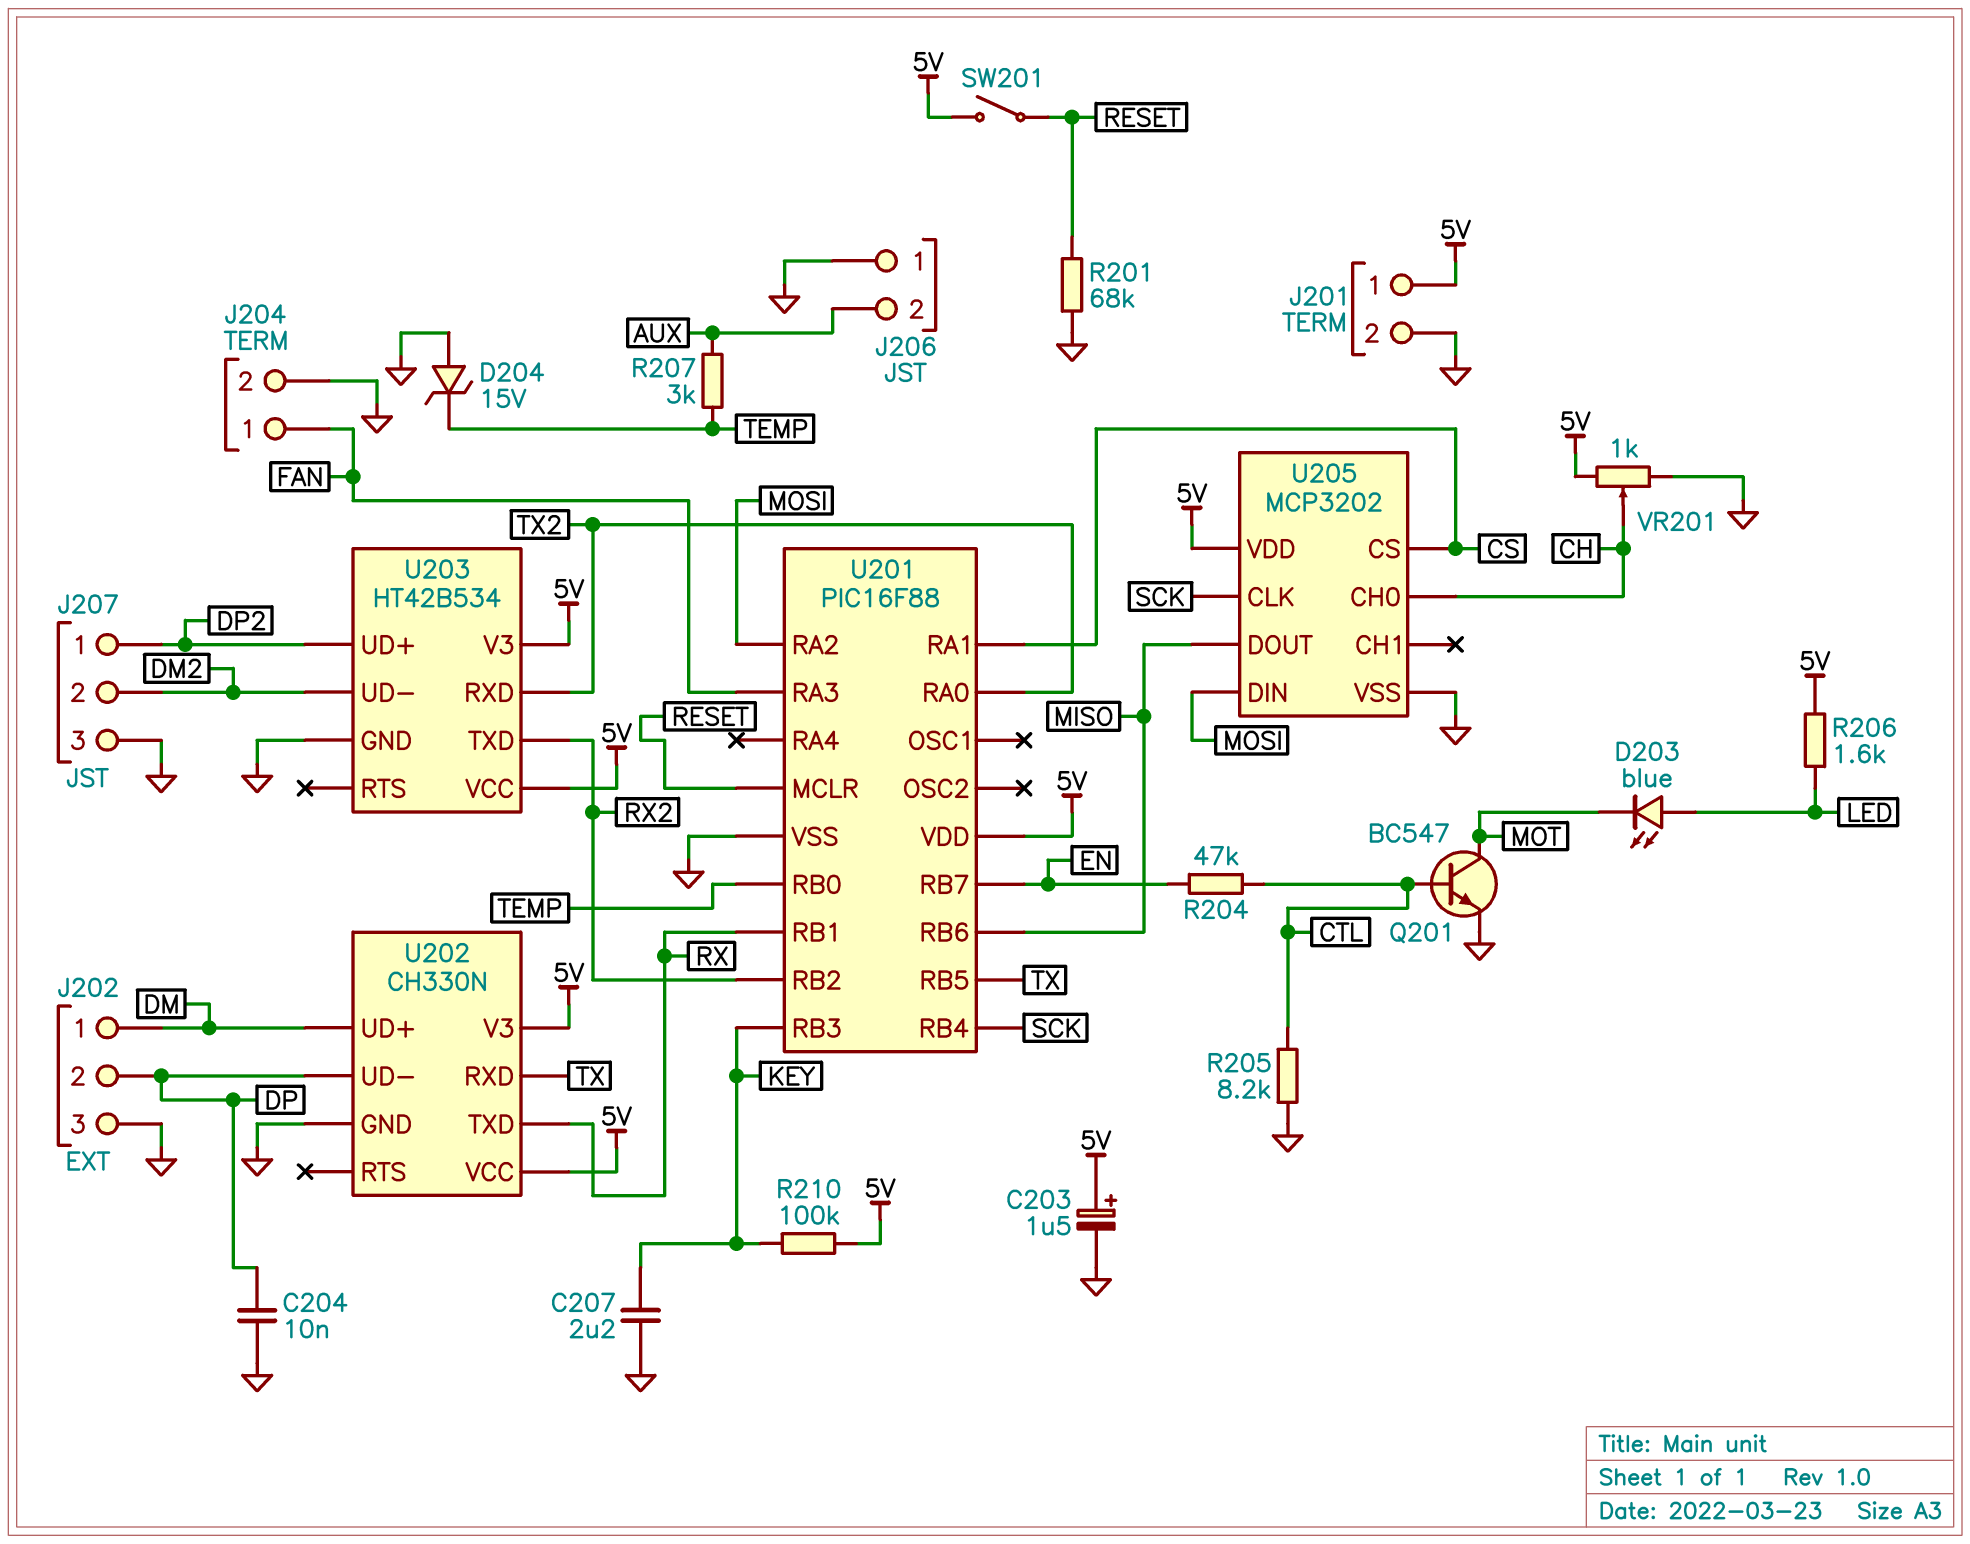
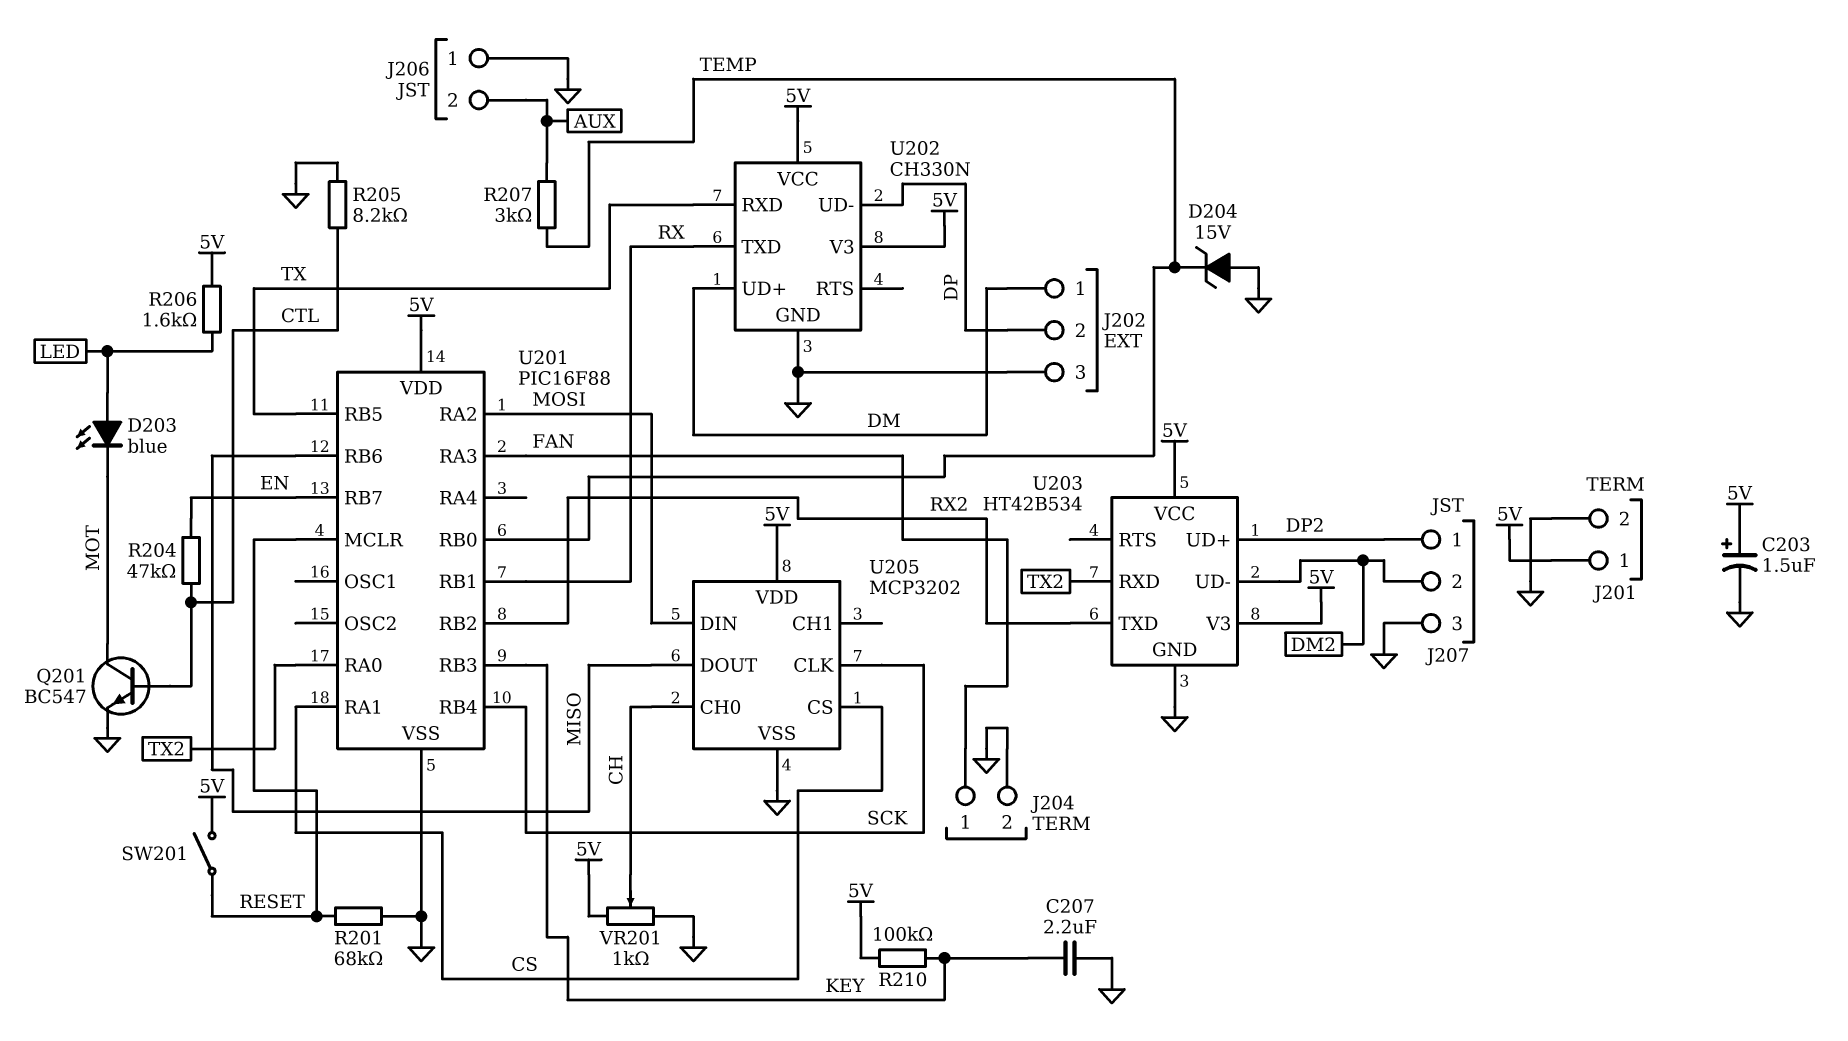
C204: 10nF (DP, GND) -> none

